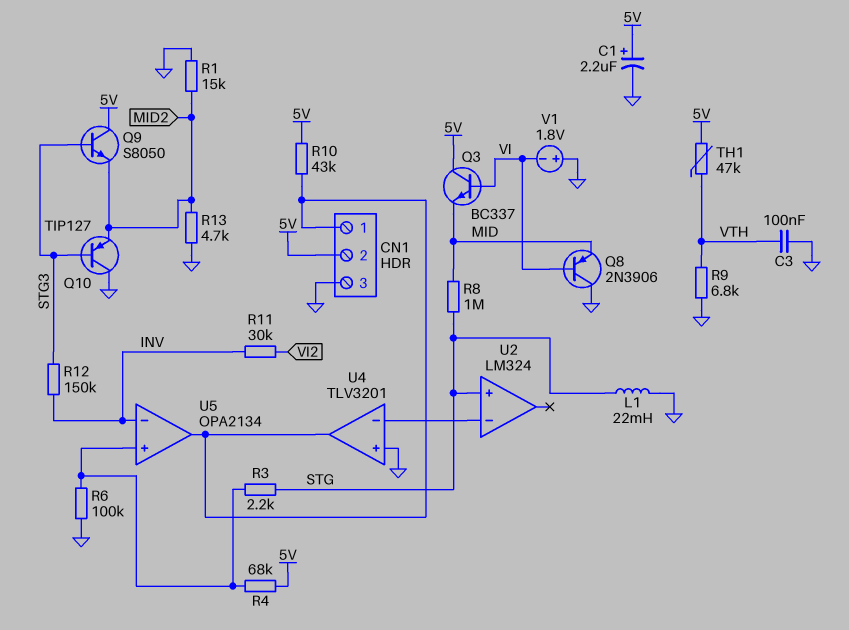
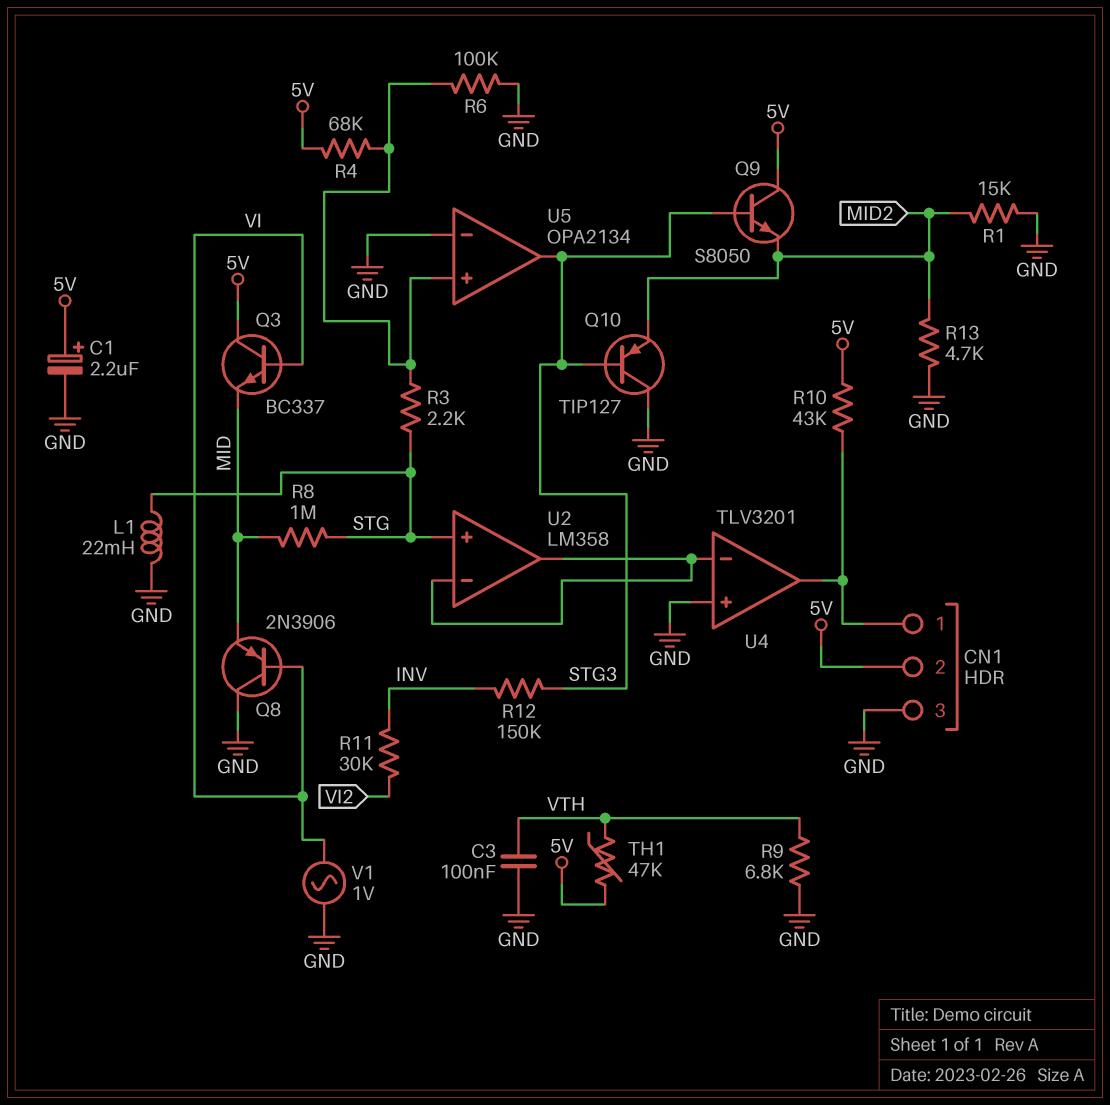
U2: LM324 -> LM358
U2 pin out: none -> U2/in-
U5 pin in-: INV -> GND
U5 pin out: CN1/1 -> STG3
V1: 1.8V (plus GND, minus VI) -> AC 1V (GND, VI)

